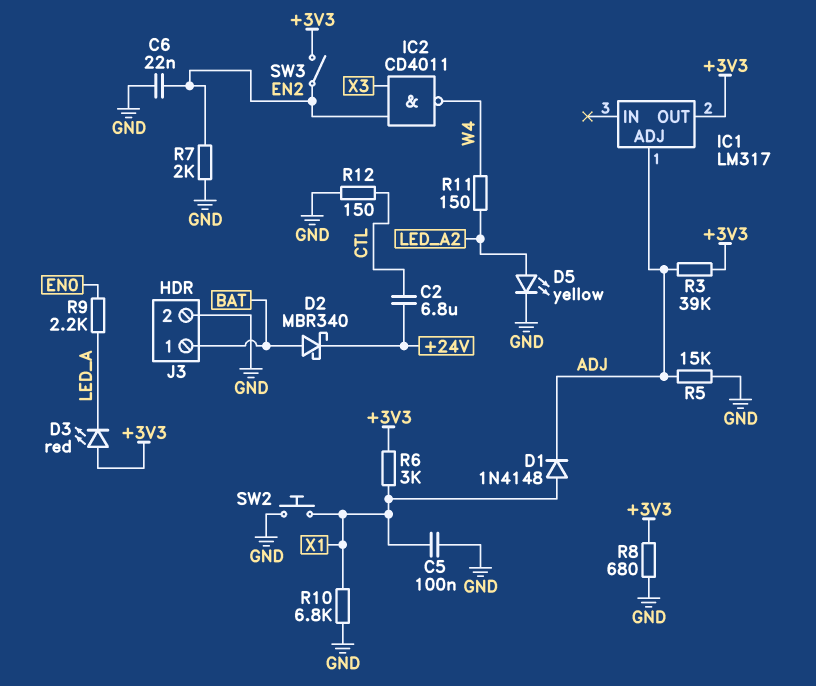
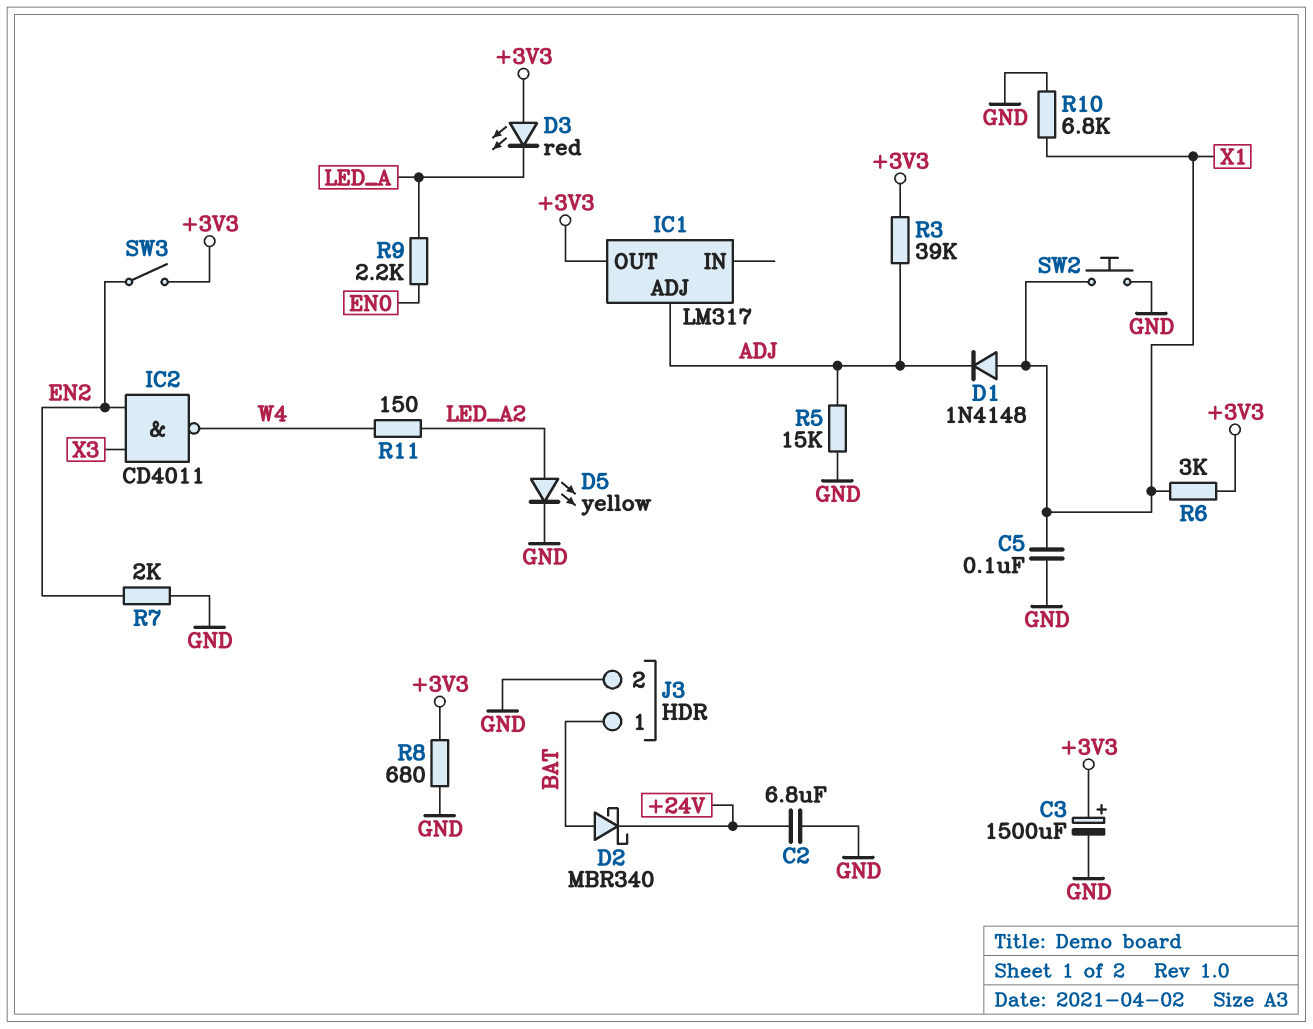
C2: 6.8uF (+24V, CTL) -> 6.8uF (+24V, GND)
C3: none -> 1500uF (plus +3V3, minus GND)
C6: 22nF (EN2, GND) -> none
R12: 150 (CTL, GND) -> none

